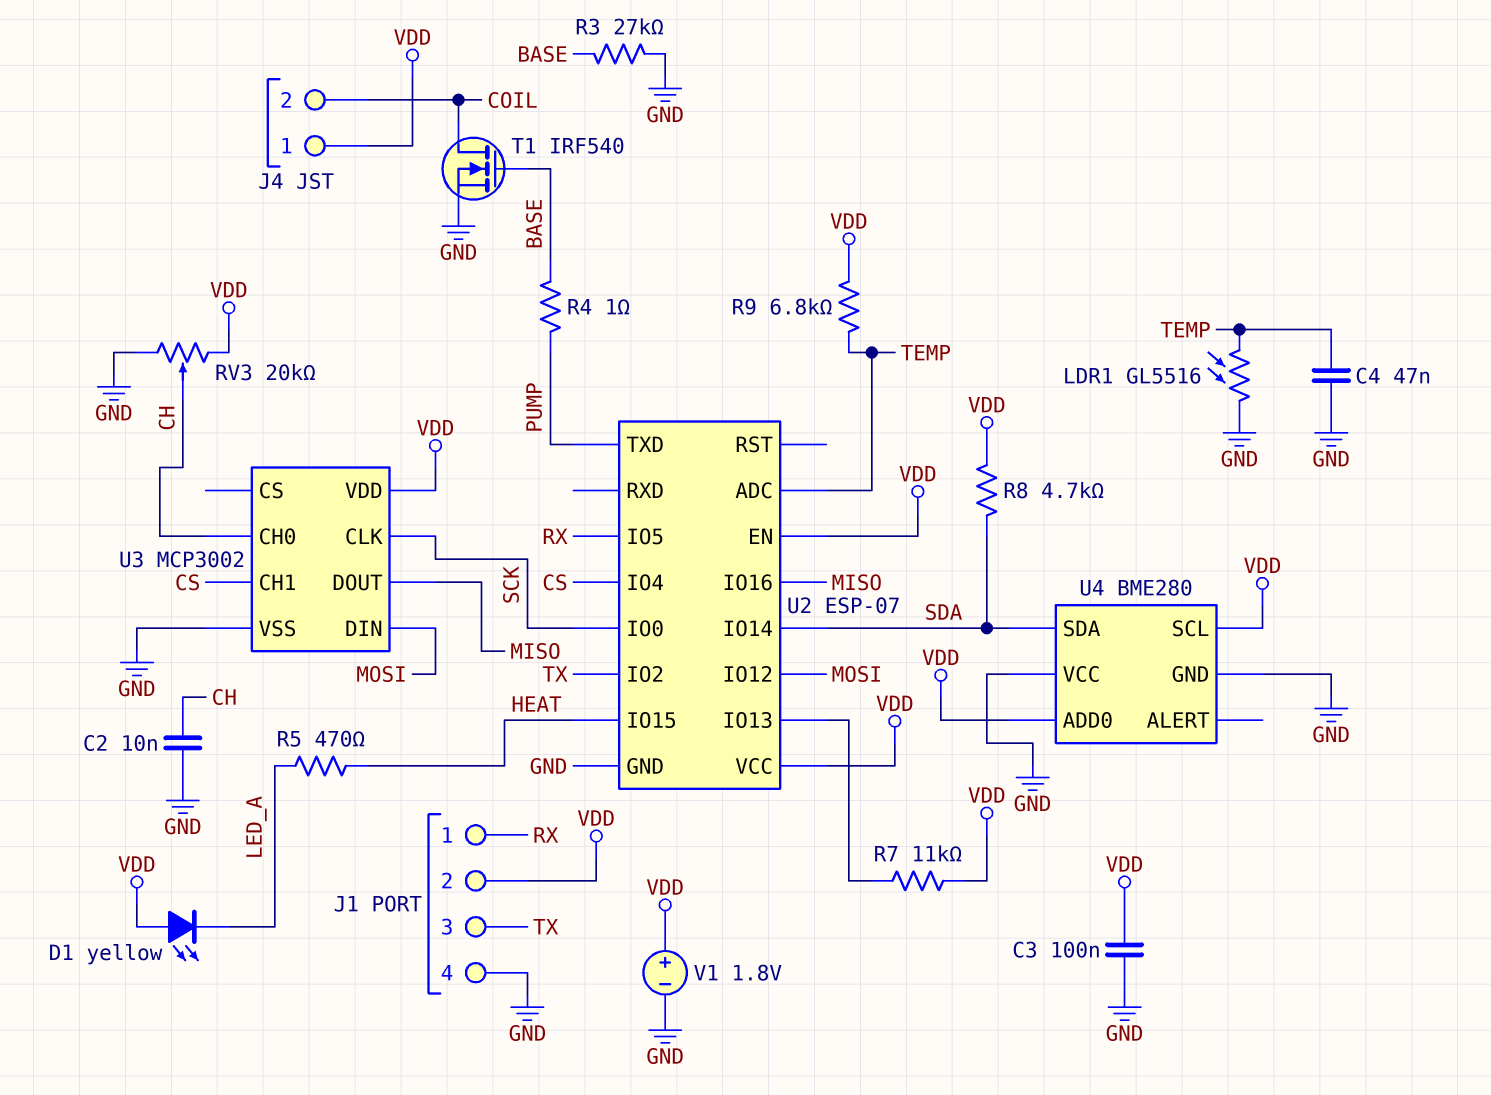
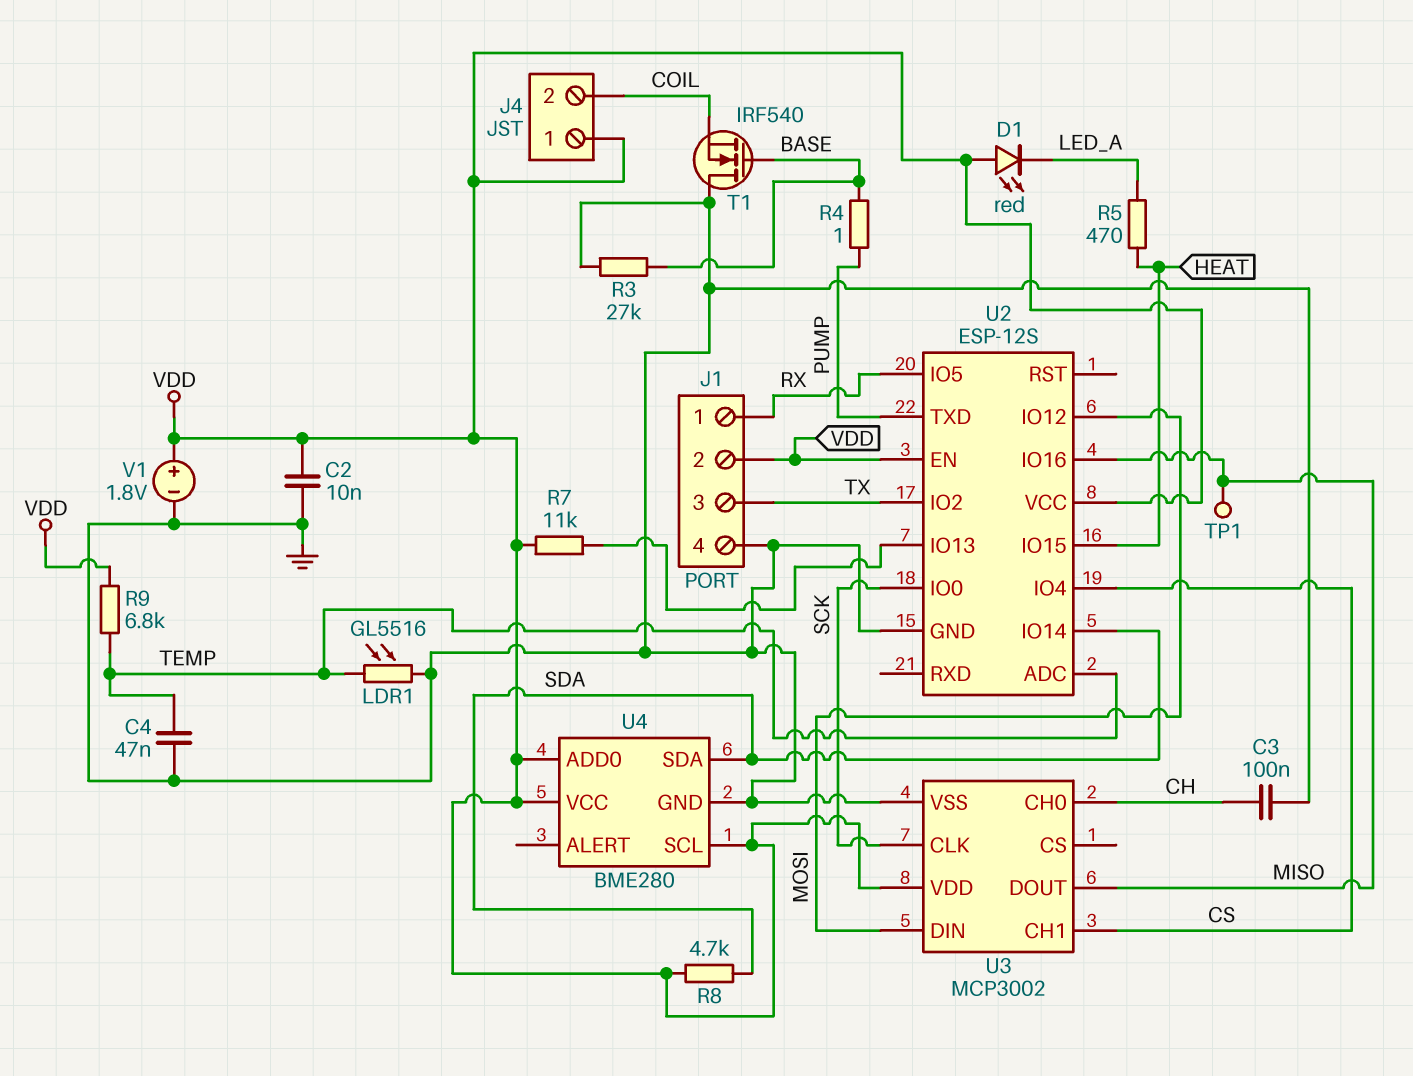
C2: 10nF (CH, GND) -> 10nF (GND, VDD)
C3: 100nF (GND, VDD) -> 100nF (CH, GND)
D1: LED yellow (A VDD, K LED_A) -> LED red (A VDD, K LED_A)
RV3: 20k (GND, VDD, wiper CH) -> none
T1: NMOS IRF540 (G BASE, D COIL, S GND) -> NMOS IRF540 (G BASE, D GND, S COIL)
TP1: none -> test point (MISO)
U2: ESP-07 -> ESP-12S
U4 pin VCC: GND -> VDD

